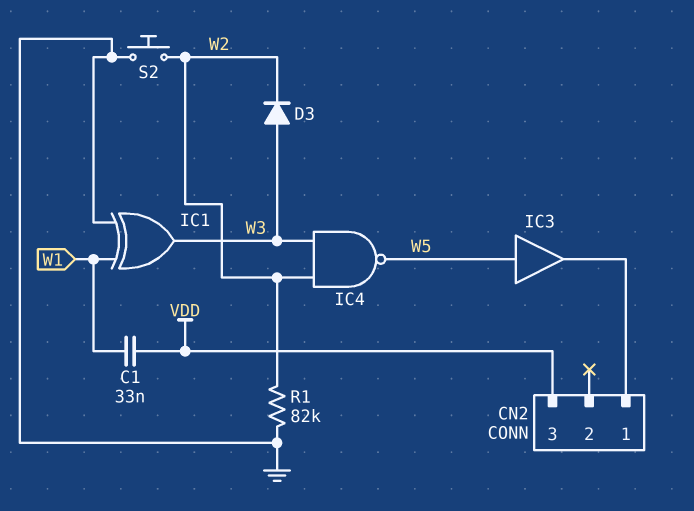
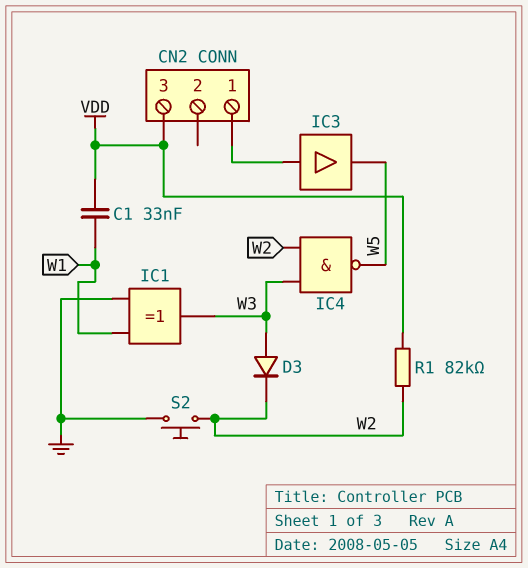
IC3: buffer (in W5, out CN2/1) -> buffer (in CN2/1, out W5)
R1: 82k (GND, W2) -> 82k (VDD, W2)

